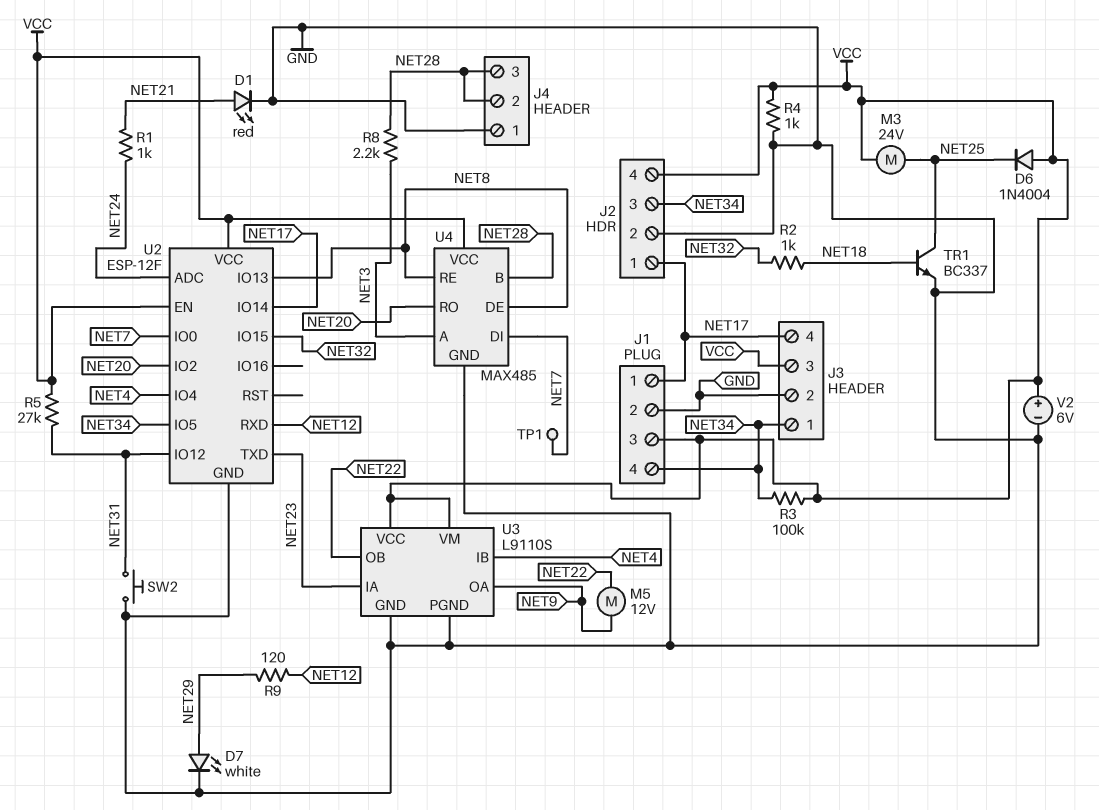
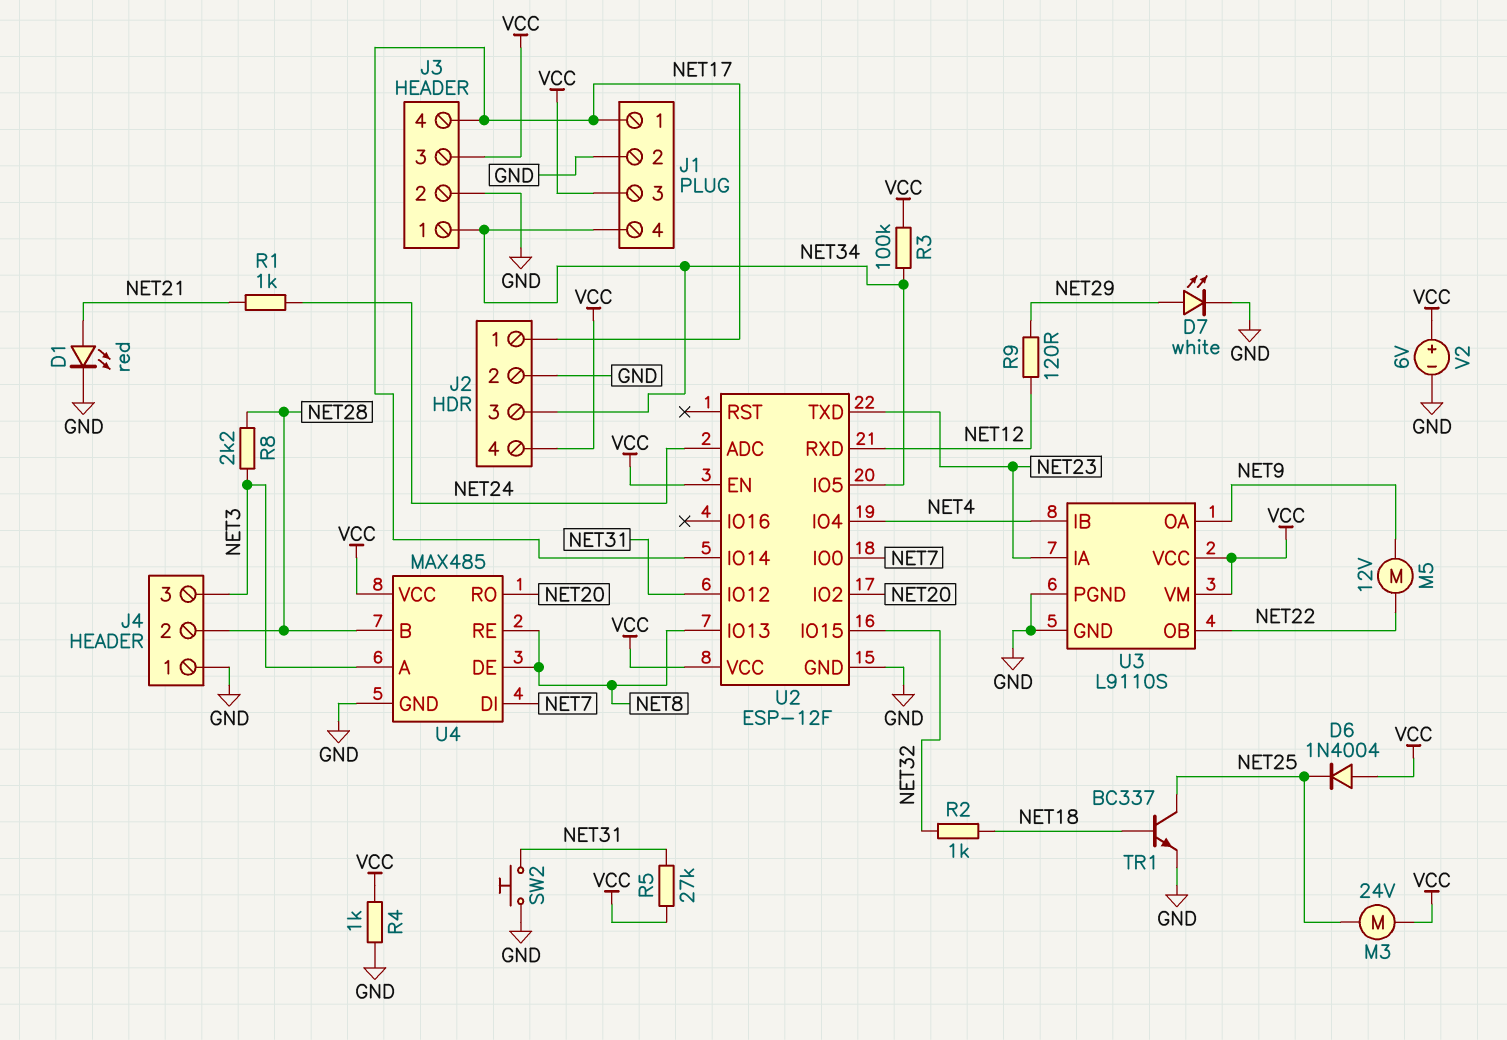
J4 pin 3: NET28 -> NET3
TP1: test point (NET7) -> none

